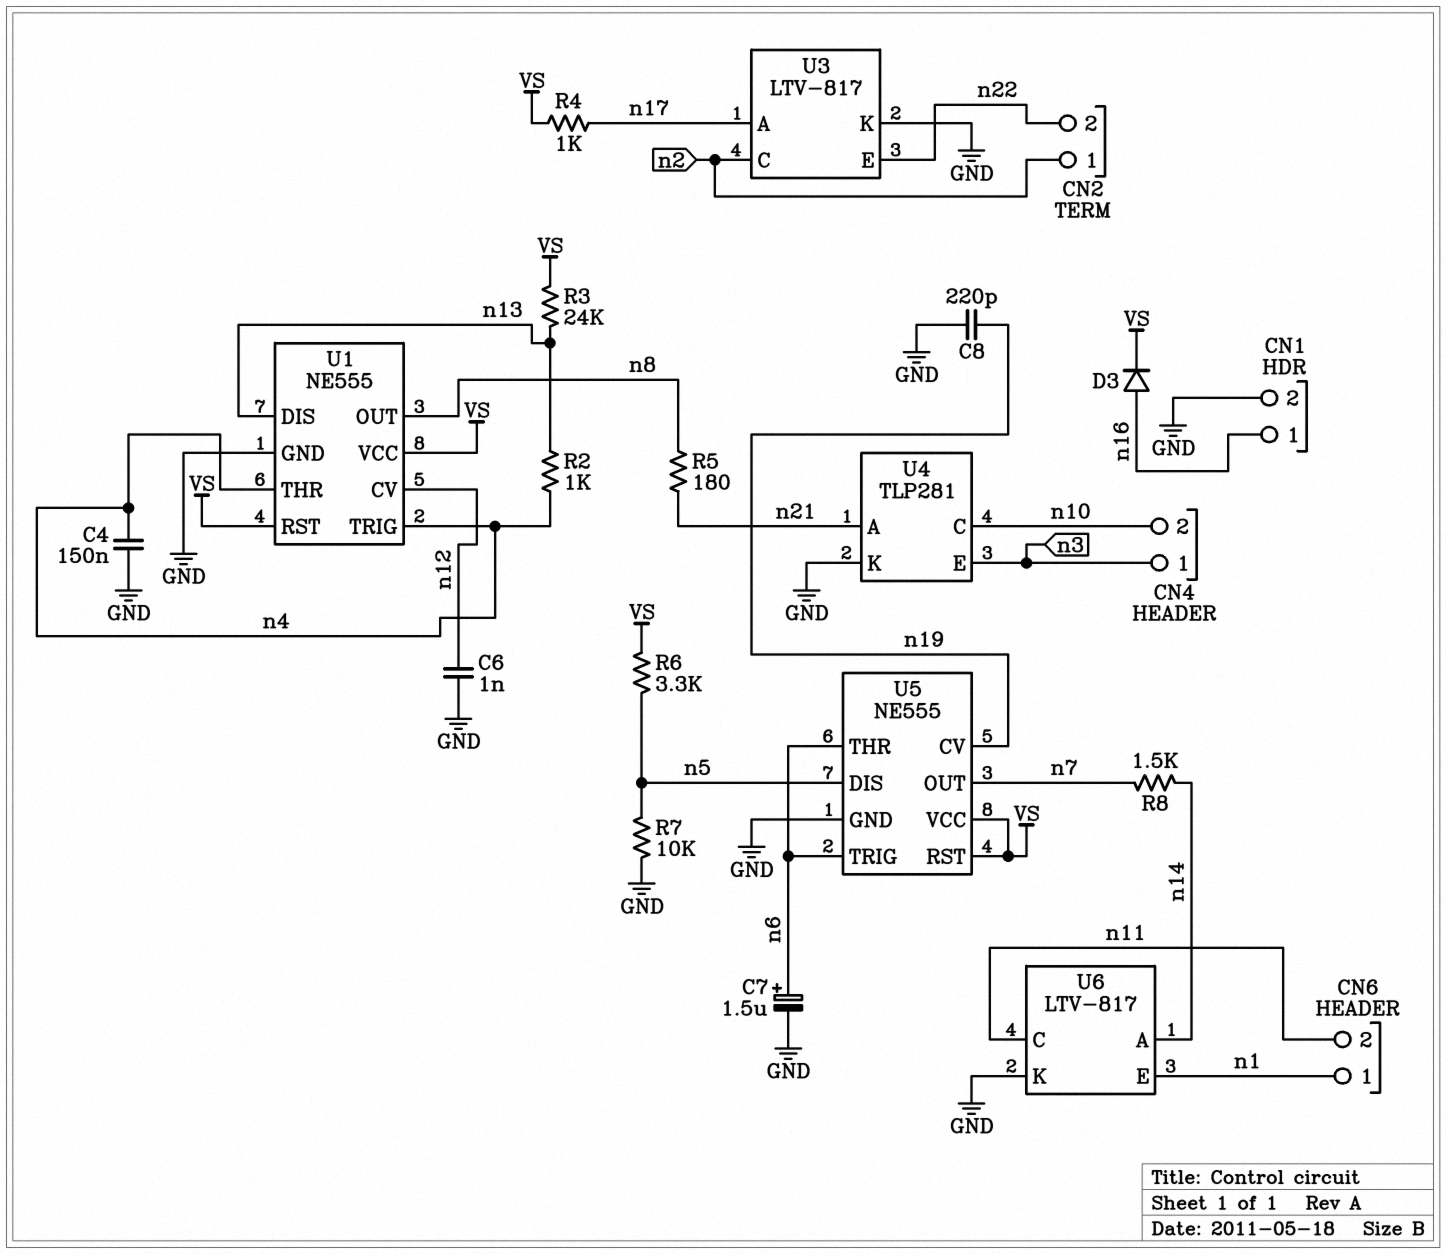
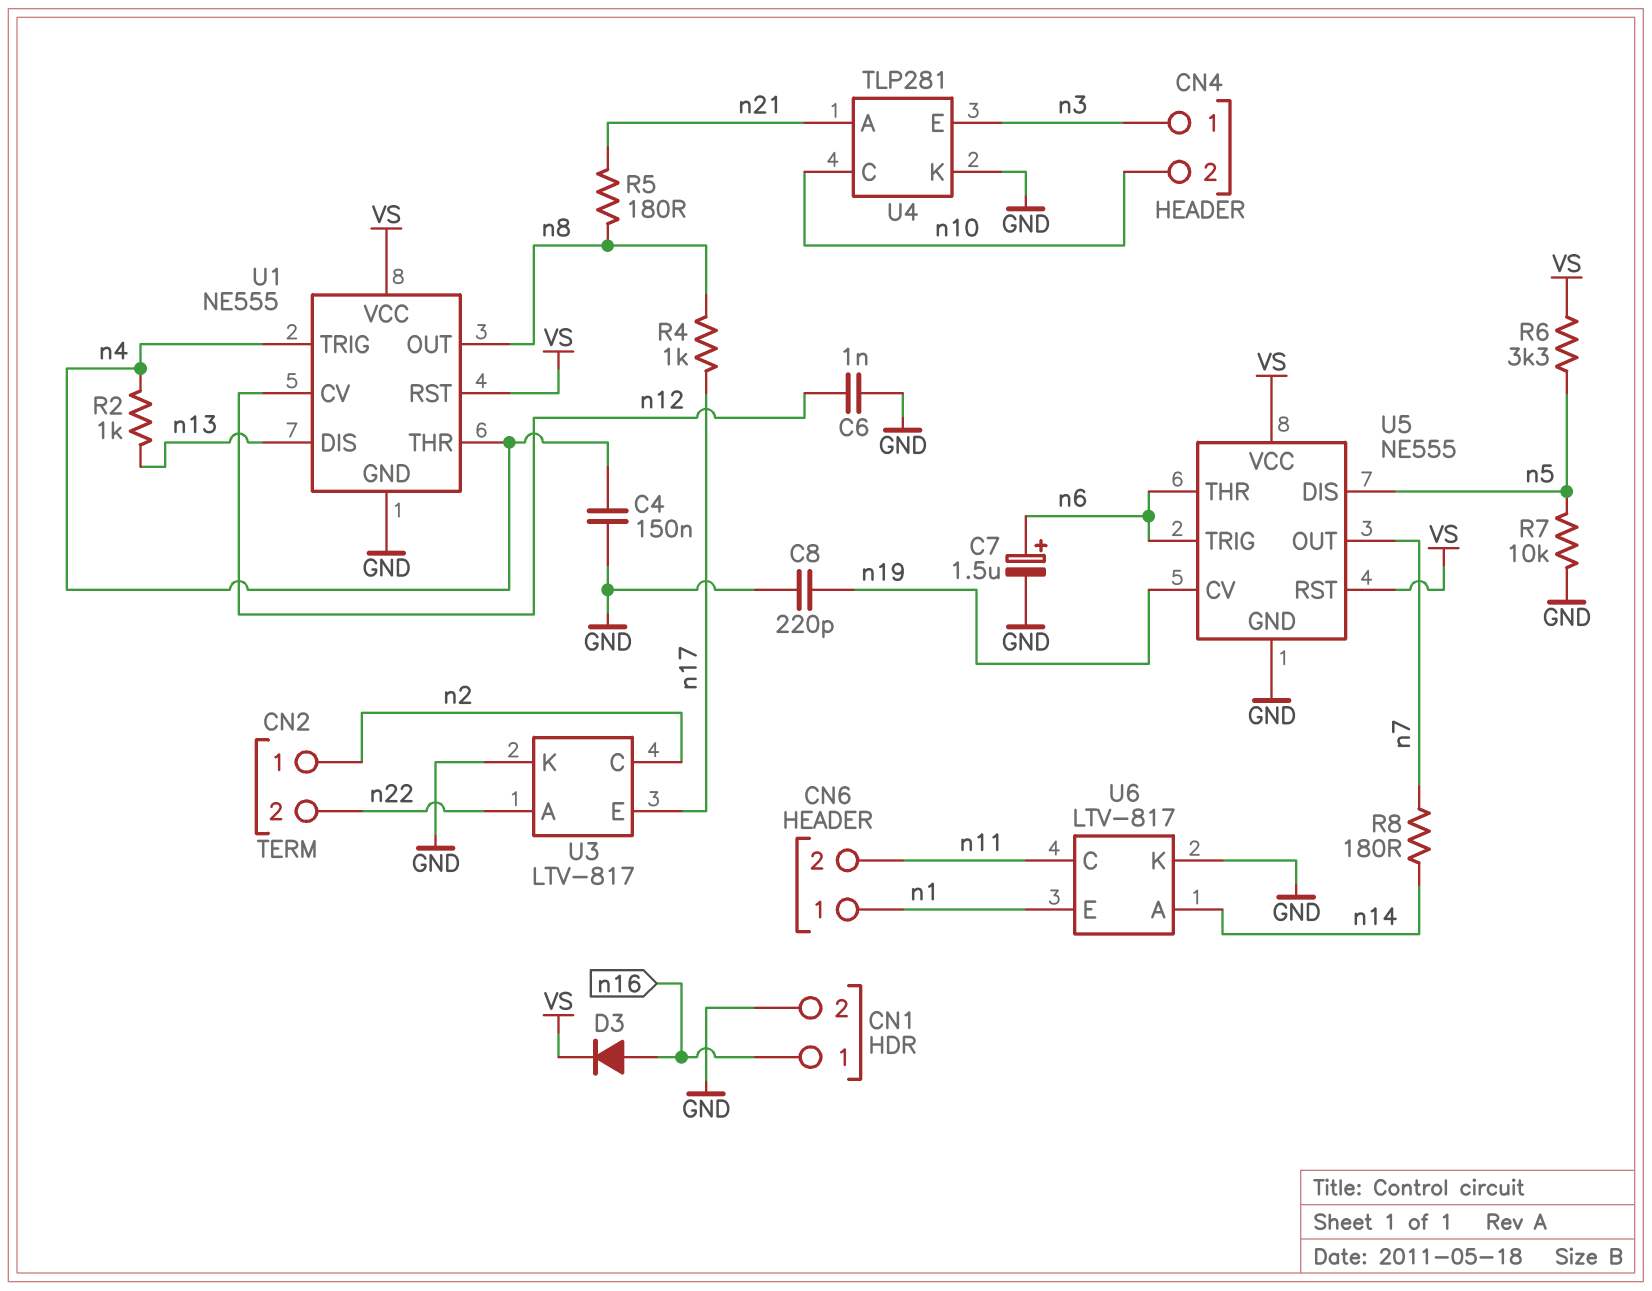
R3: 24k (VS, n13) -> none
R4: 1k (VS, n17) -> 1k (n8, n17)
R8: 1.5k (n7, n14) -> 180 (n7, n14)
U3 pin A: n17 -> n22
U3 pin E: n22 -> n17

